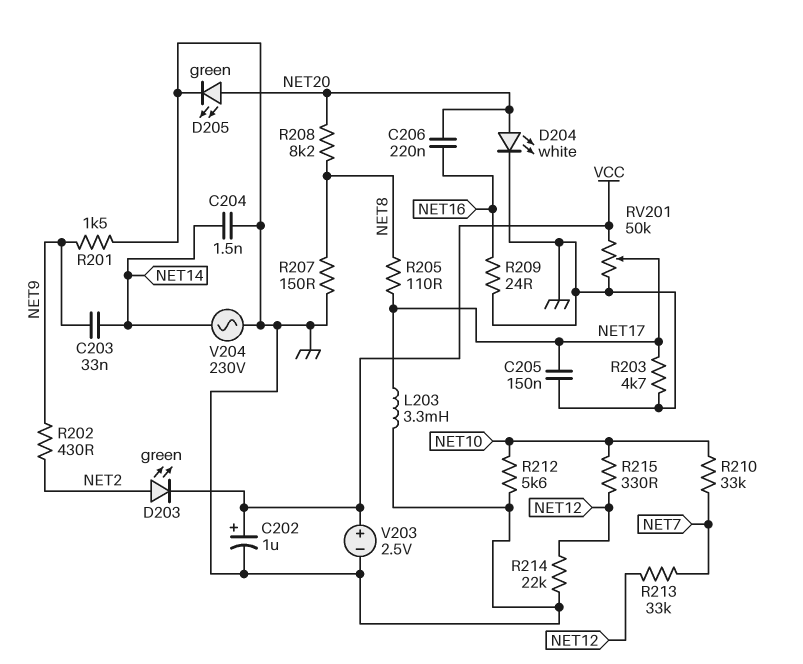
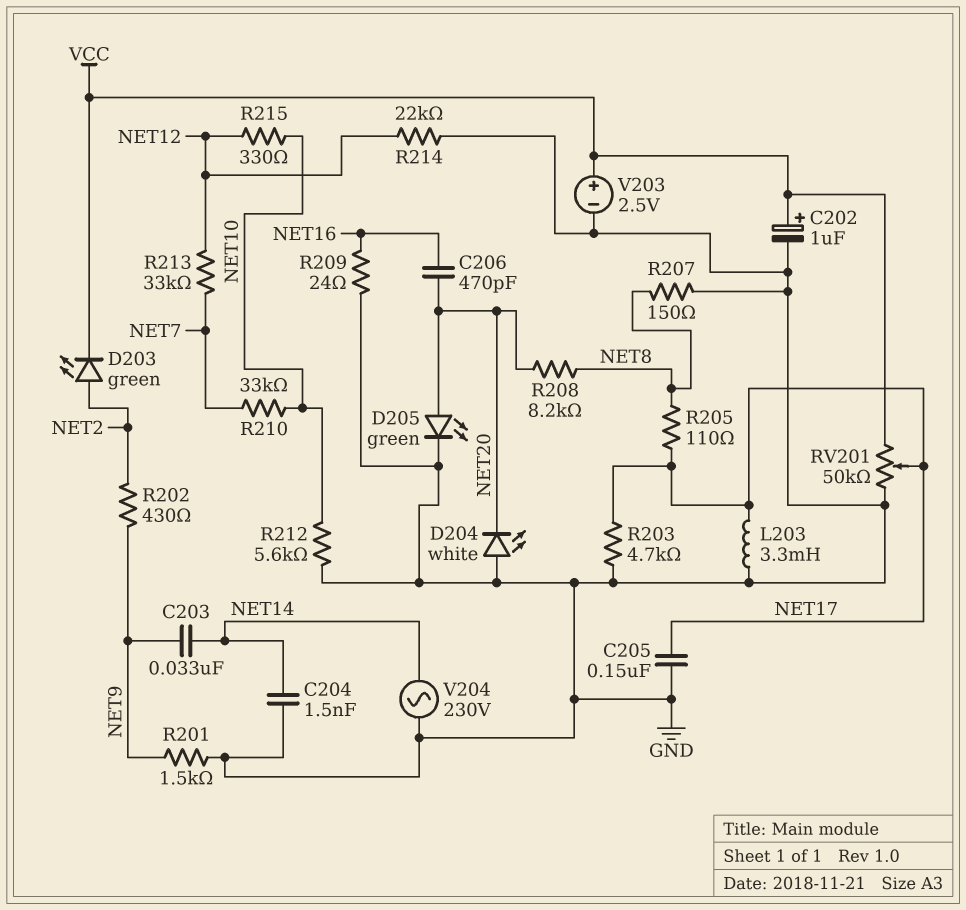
C206: 220nF (NET16, NET20) -> 470pF (NET16, NET20)
D204: LED white (A NET20, K GND) -> LED white (A GND, K NET20)

